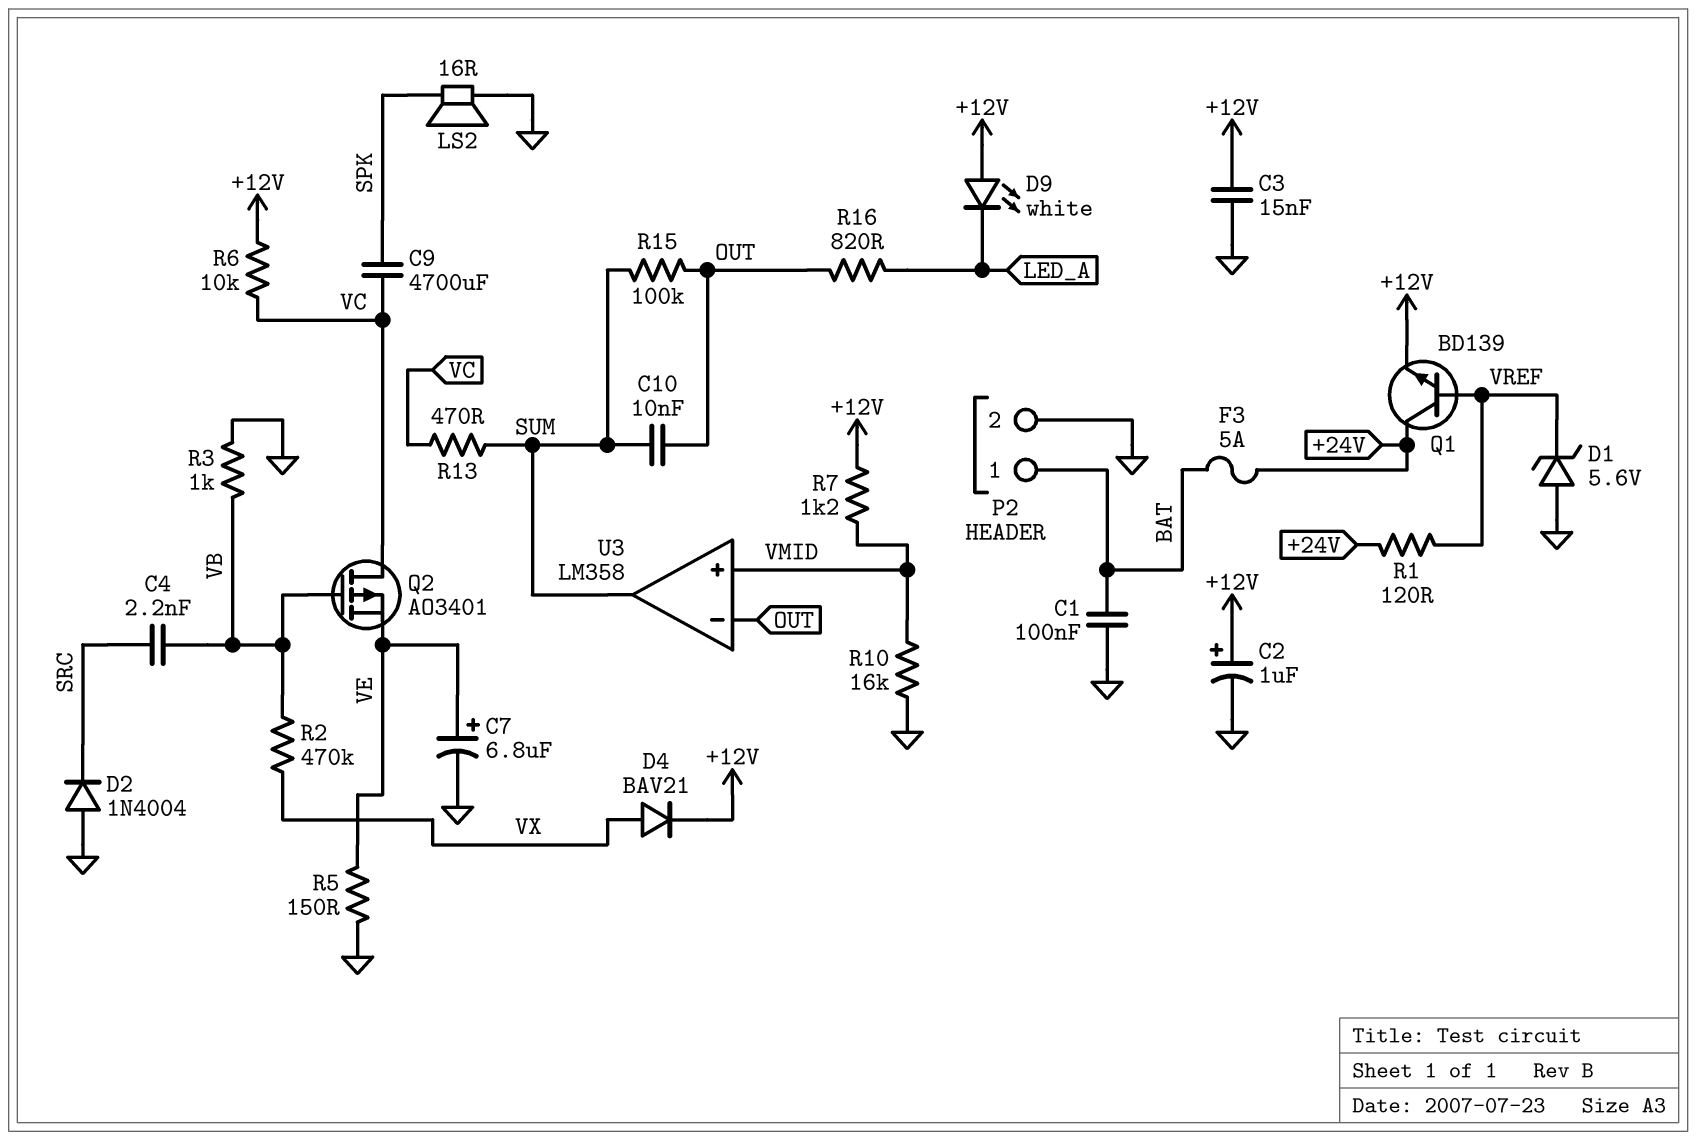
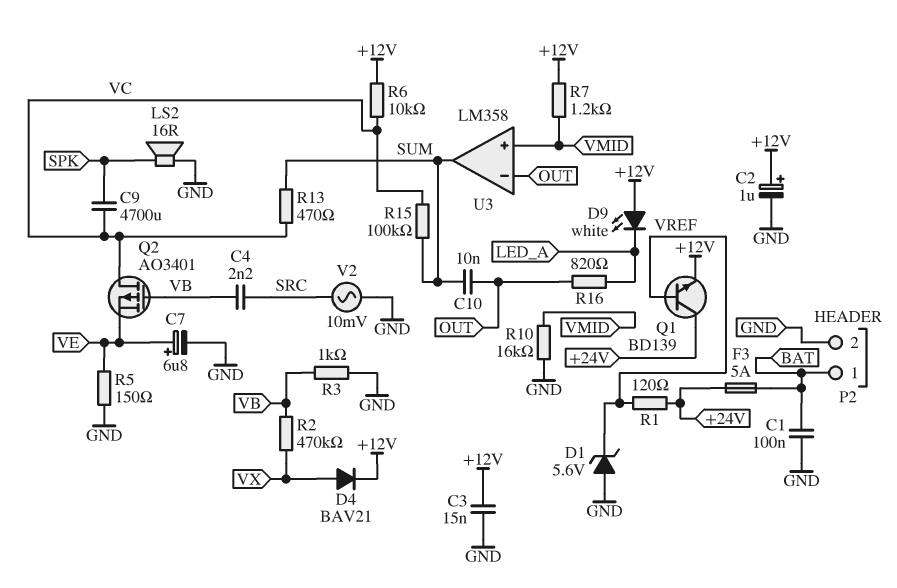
D2: diode 1N4004 (A GND, K SRC) -> none
R15: 100k (OUT, SUM) -> 100k (SUM, VC)
V2: none -> AC 10mV (GND, SRC)

